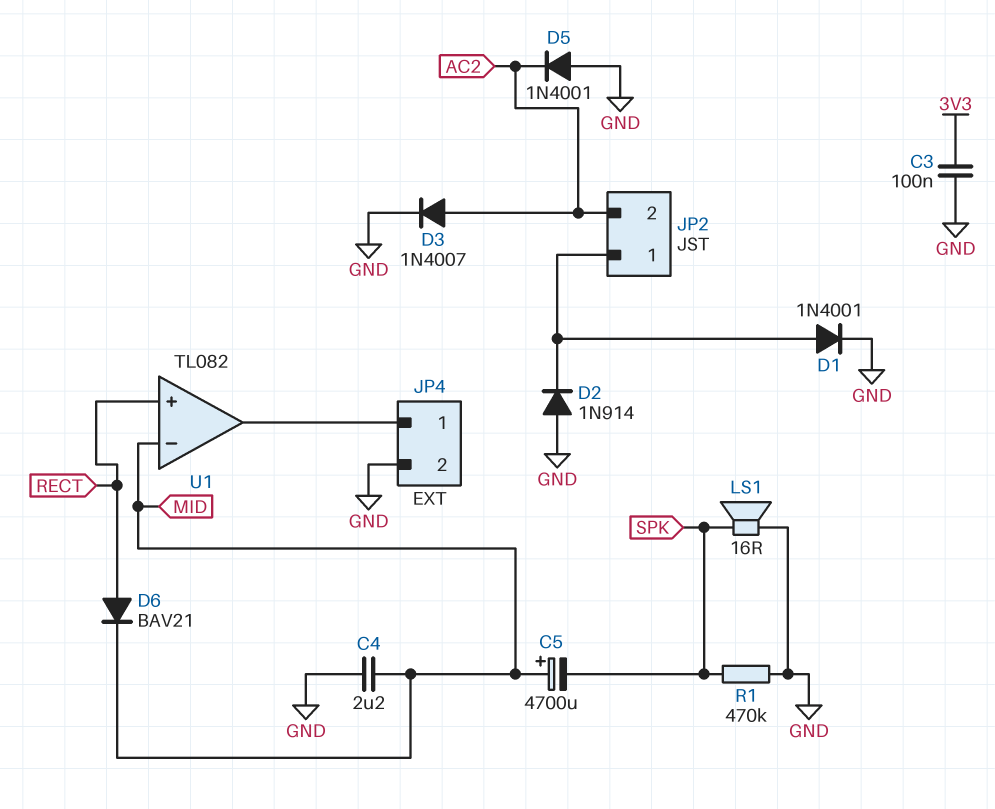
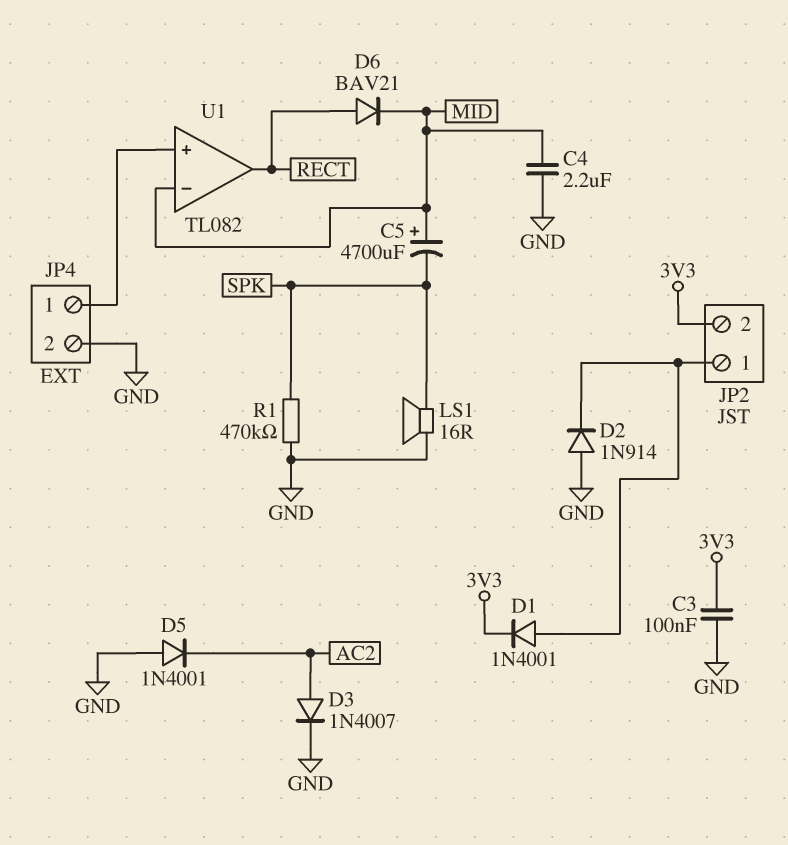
D1: diode 1N4001 (A JP2/1, K GND) -> diode 1N4001 (A JP2/1, K 3V3)
JP2 pin 2: AC2 -> 3V3
U1 pin in+: RECT -> JP4/1
U1 pin out: JP4/1 -> RECT

